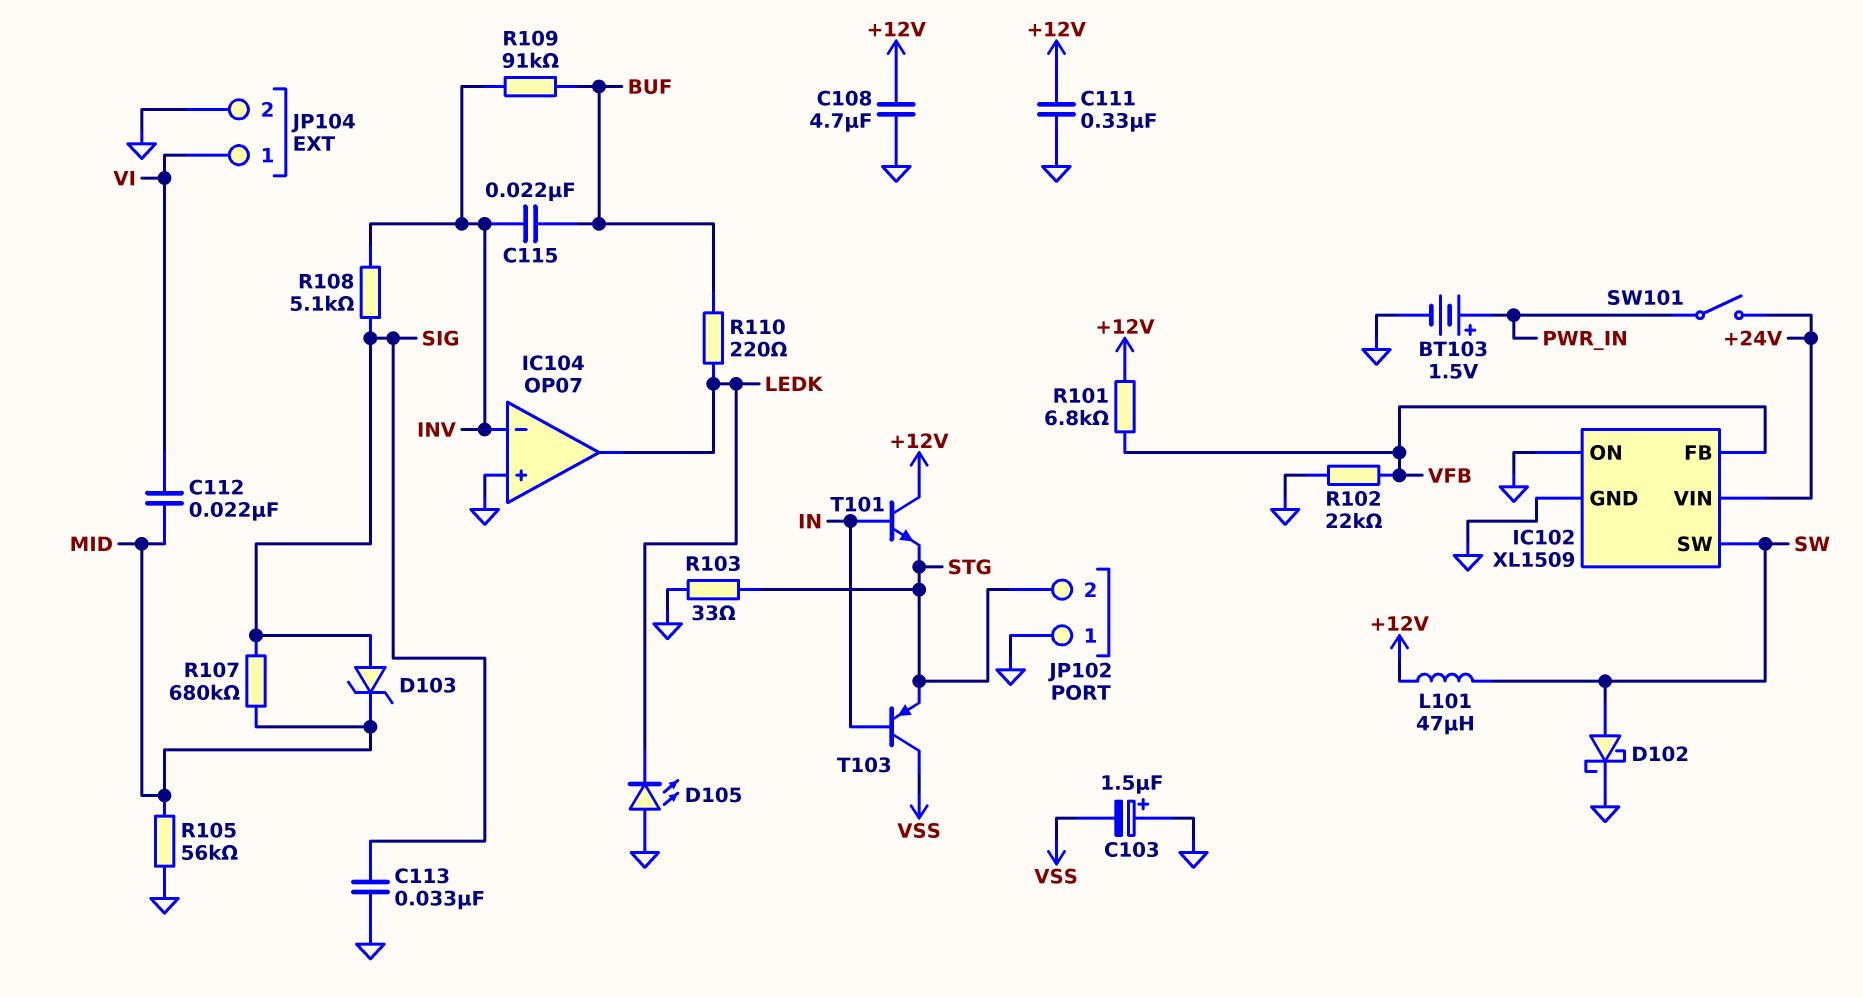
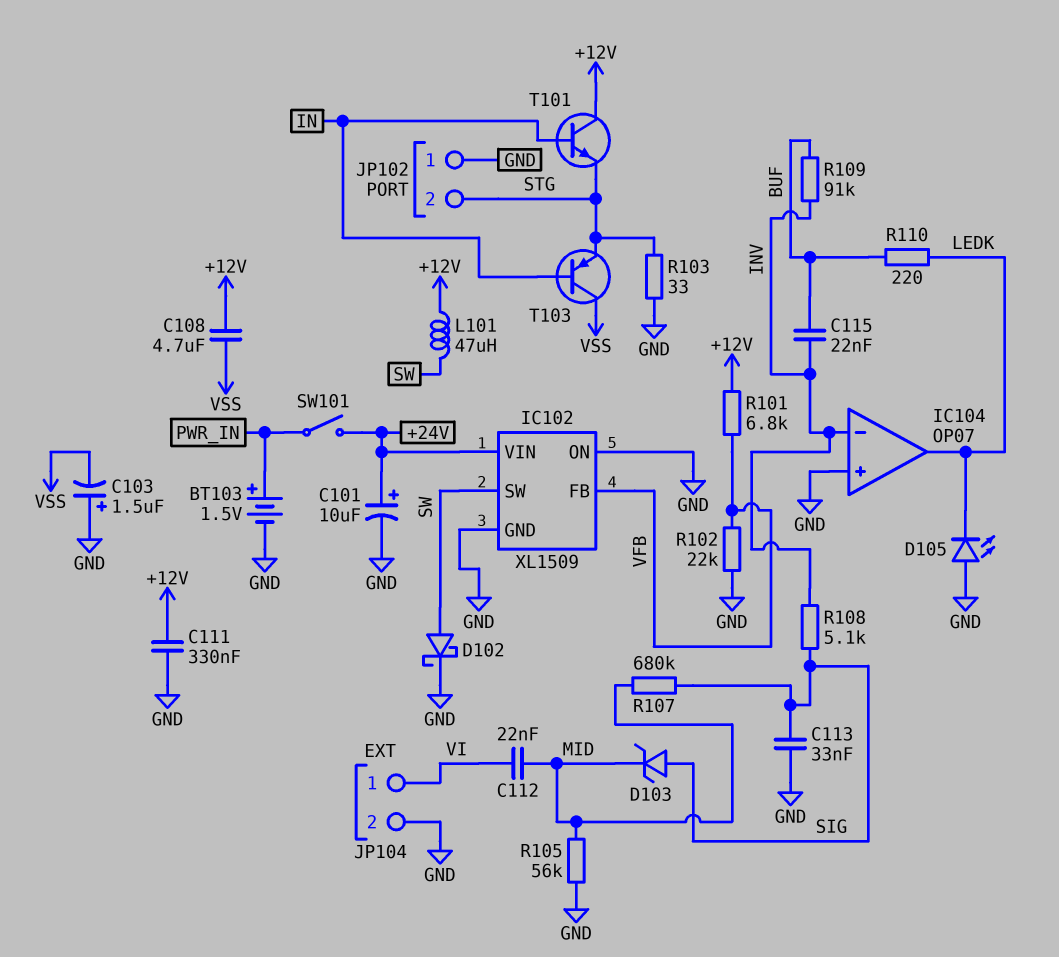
C101: none -> 10uF (plus +24V, minus GND)
C108: 4.7uF (+12V, GND) -> 4.7uF (+12V, VSS)

